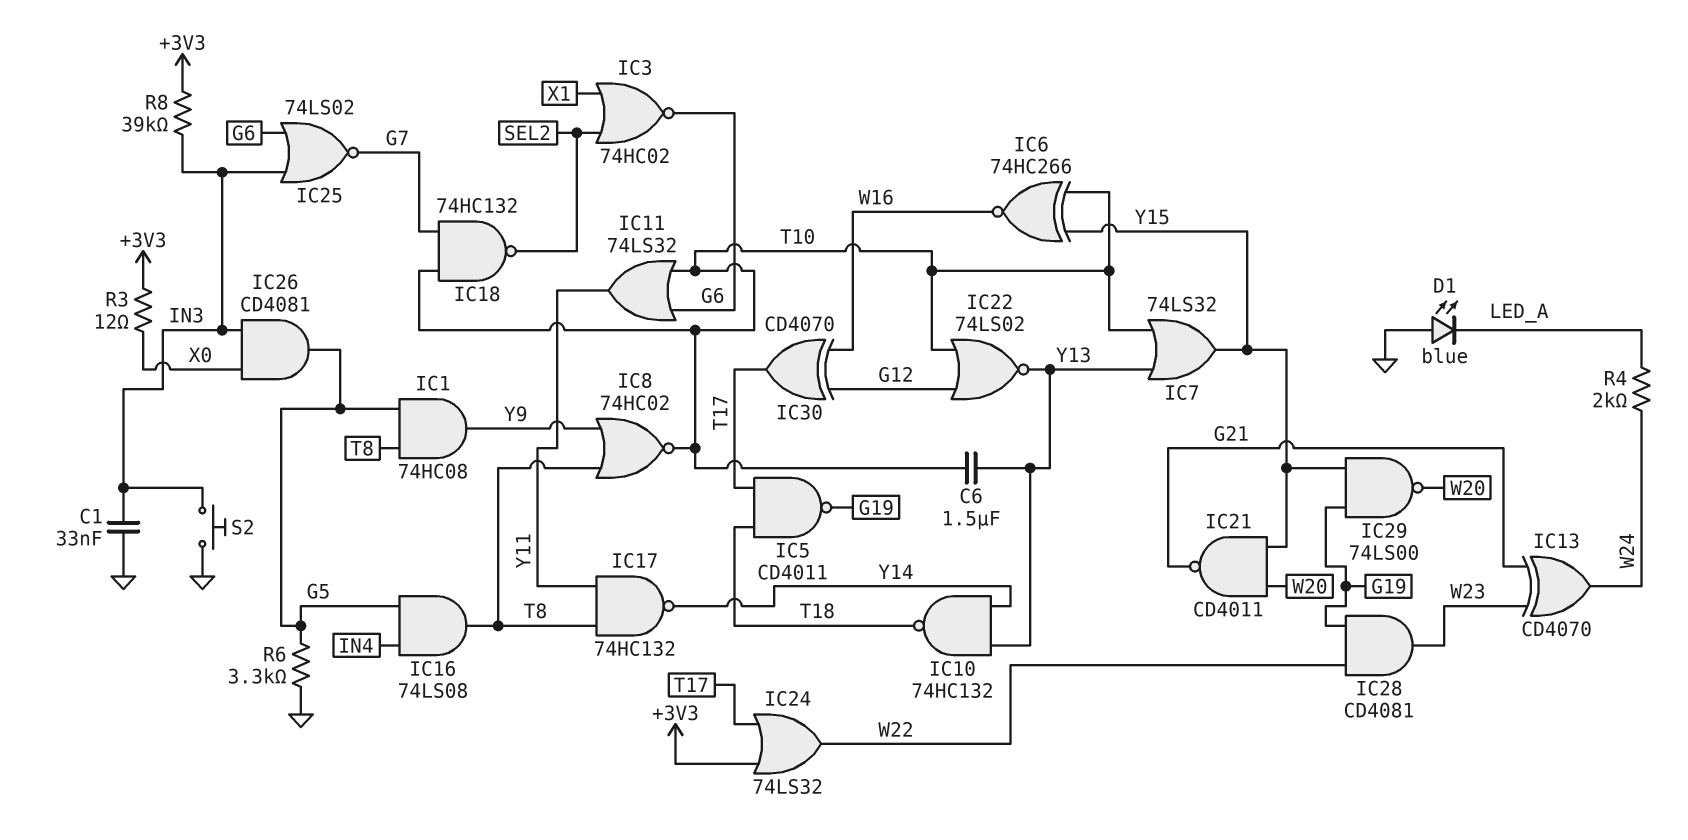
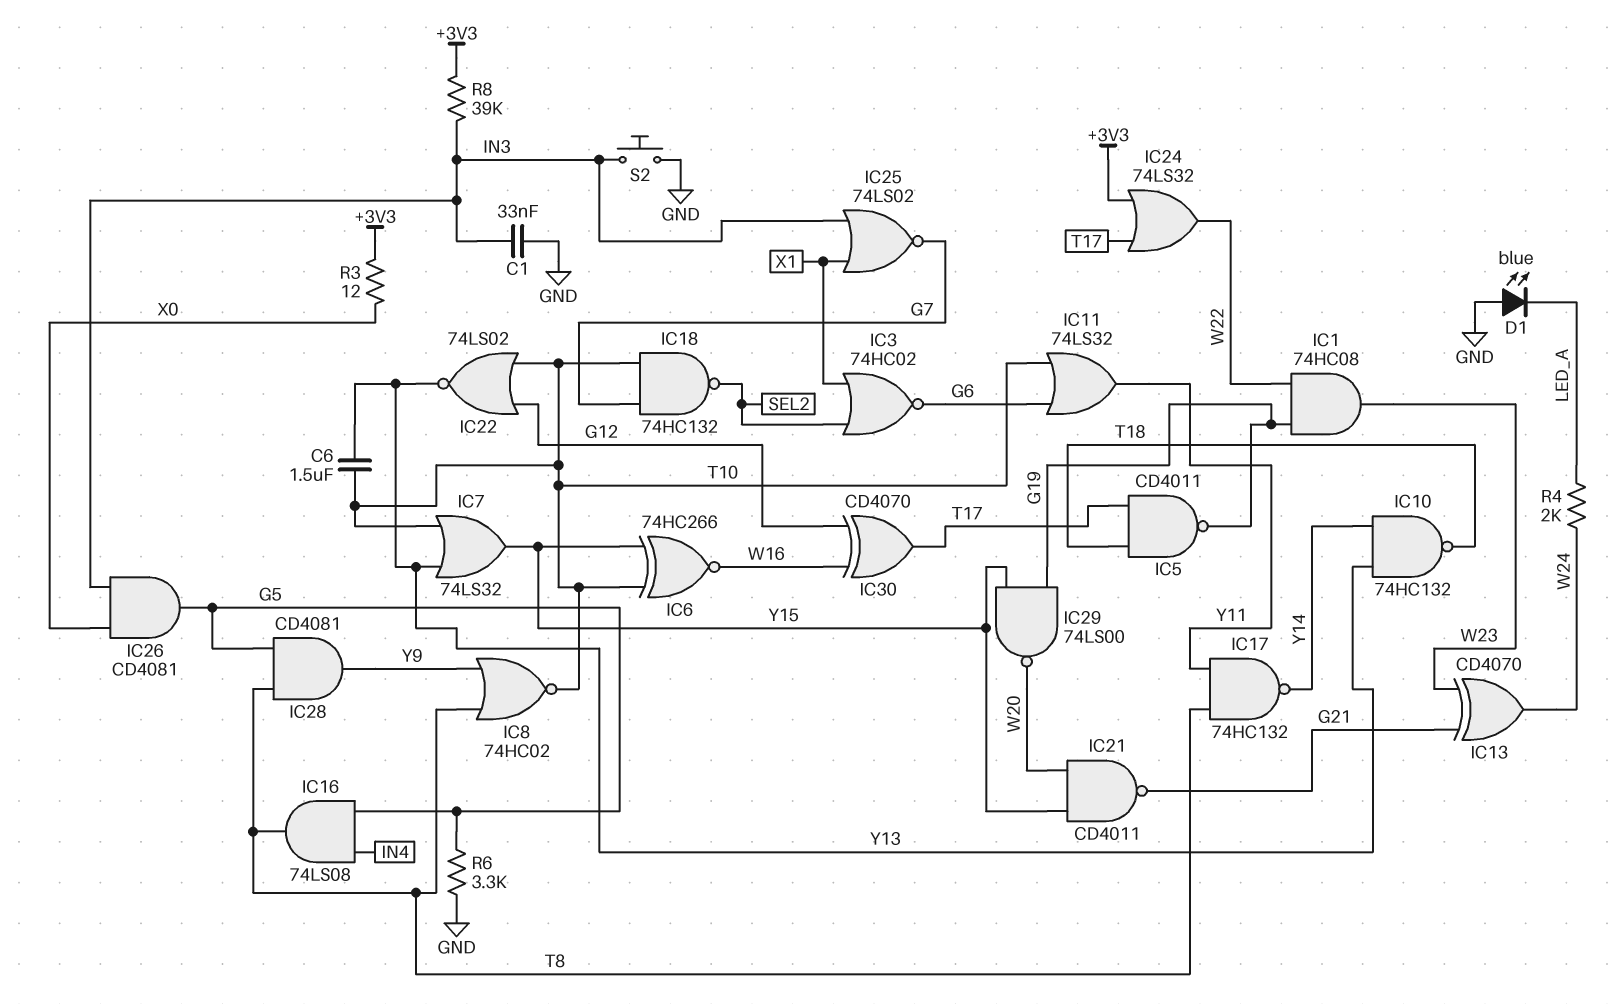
IC1: AND 74HC08 (in G5, in T8, out Y9) -> AND 74HC08 (in G19, in W22, out W23)
IC25: NOR 74LS02 (in G6, in IN3, out G7) -> NOR 74LS02 (in IN3, in X1, out G7)
IC28: AND CD4081 (in G19, in W22, out W23) -> AND CD4081 (in G5, in T8, out Y9)

